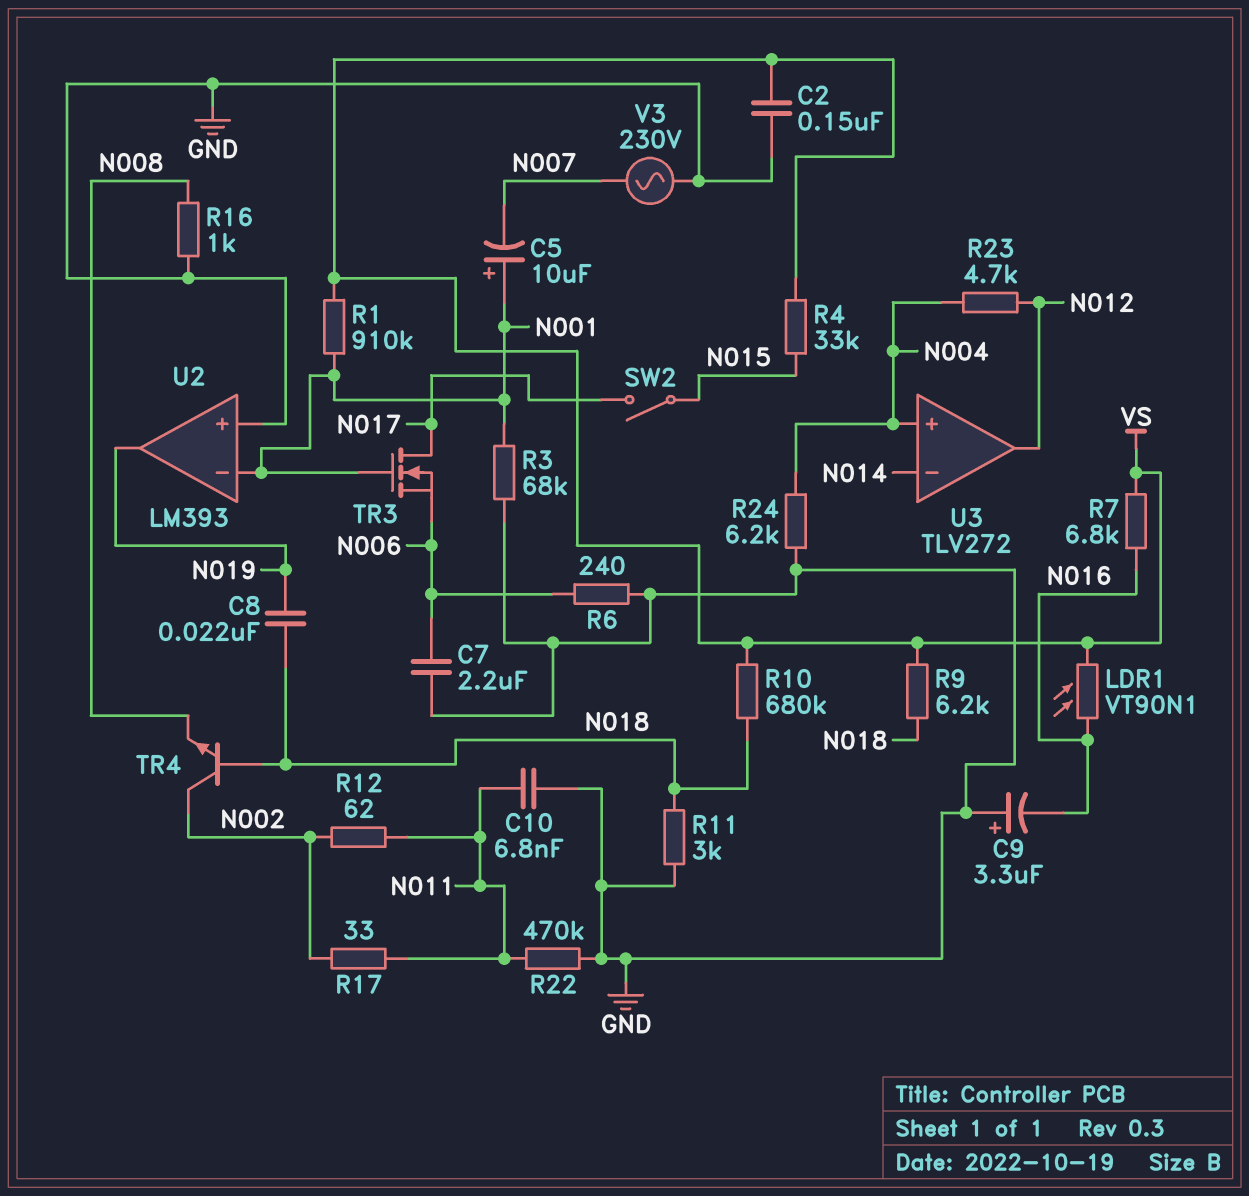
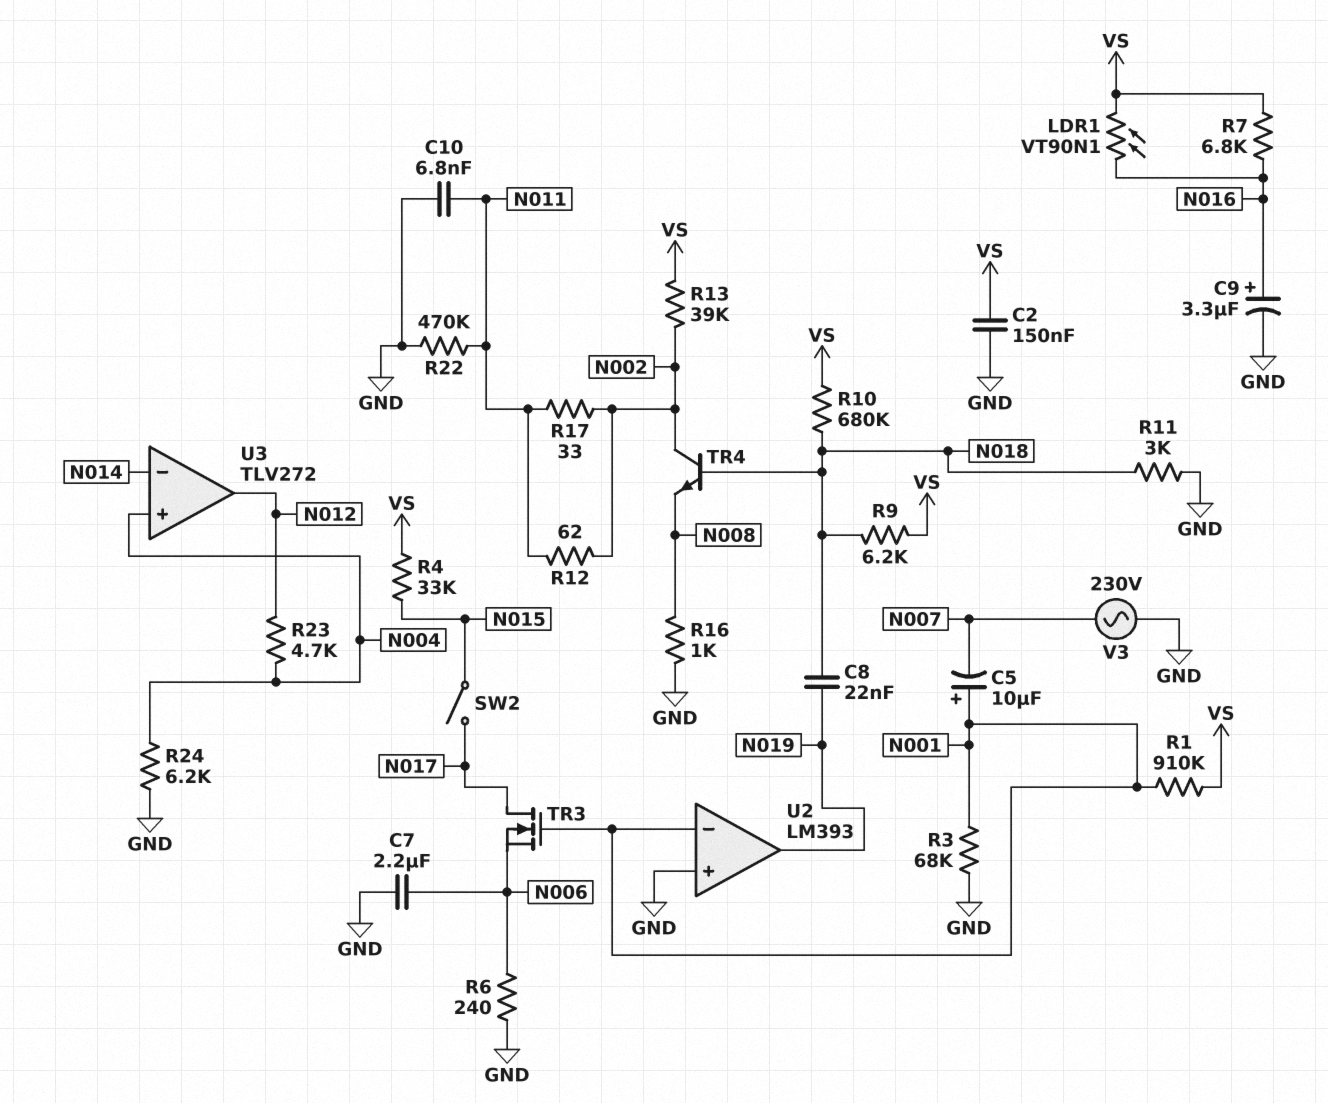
C9: 3.3uF (plus GND, minus N016) -> 3.3uF (plus N016, minus GND)
R13: none -> 39k (N002, VS)

